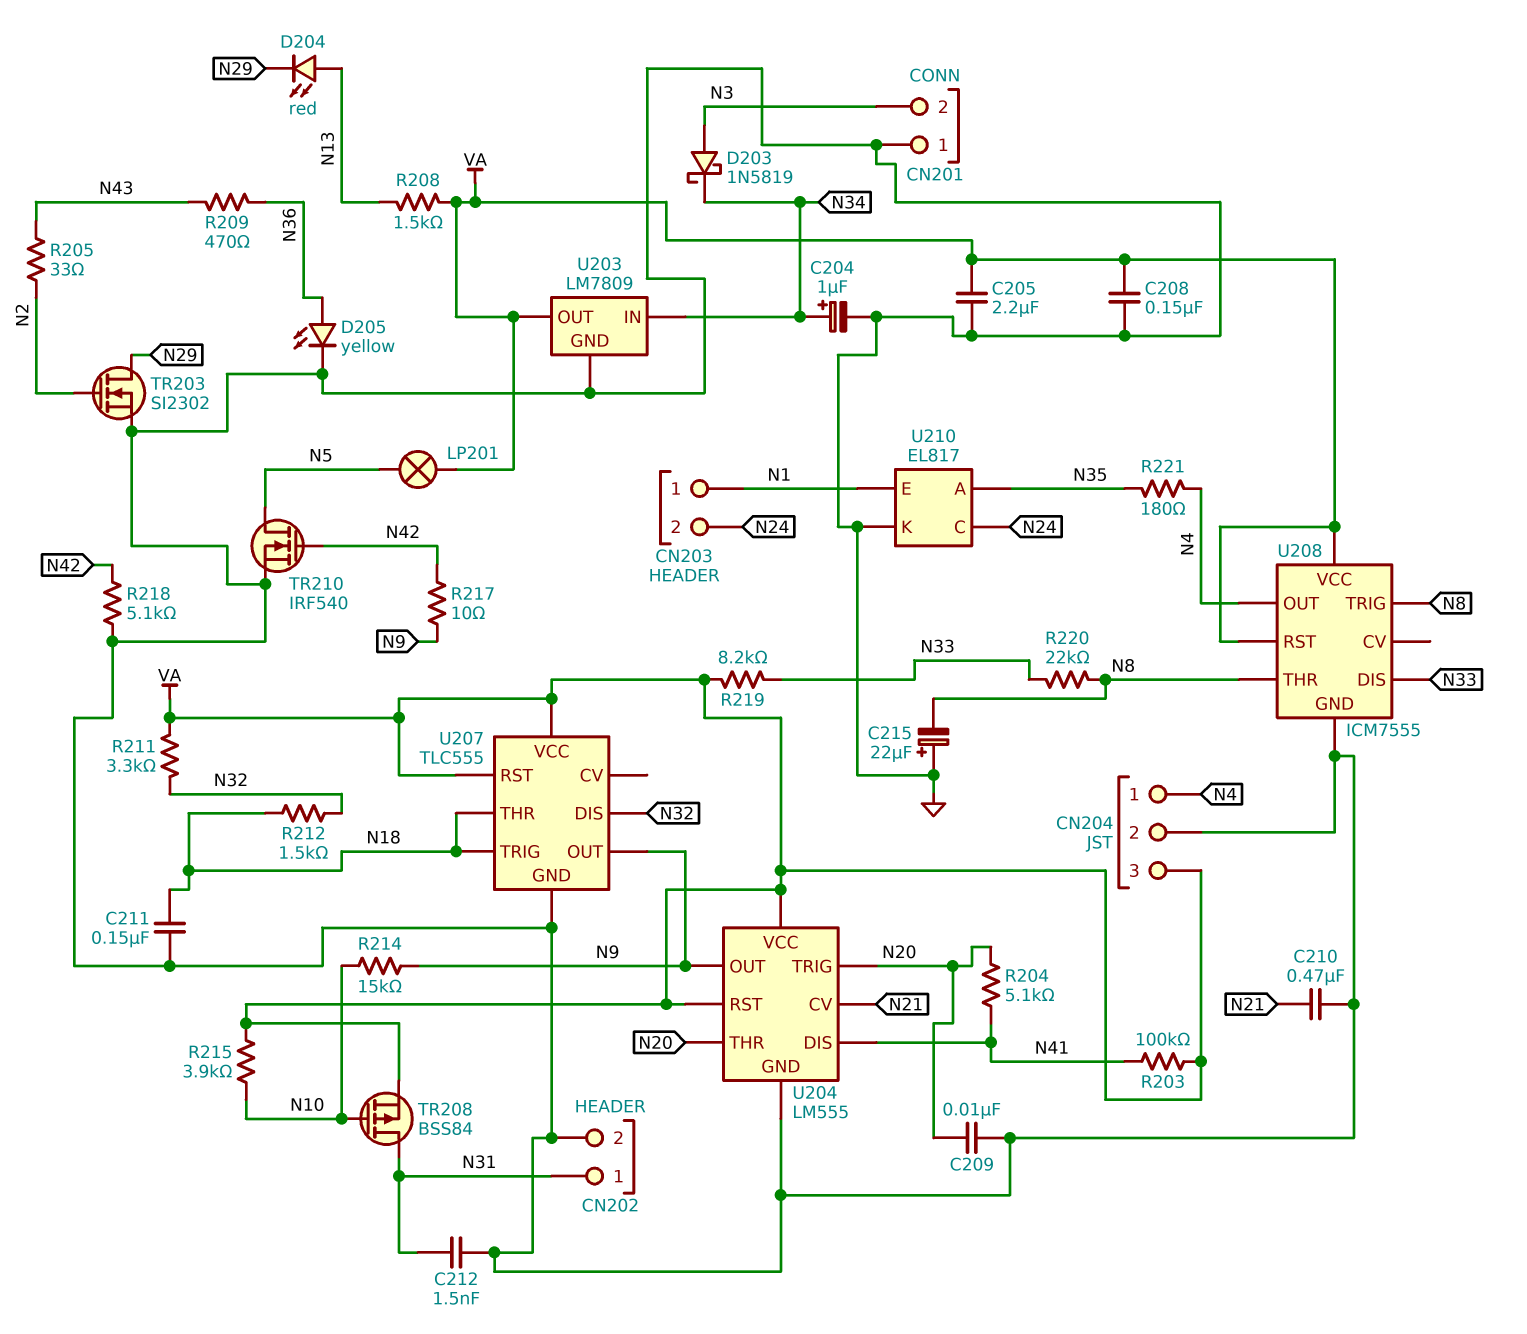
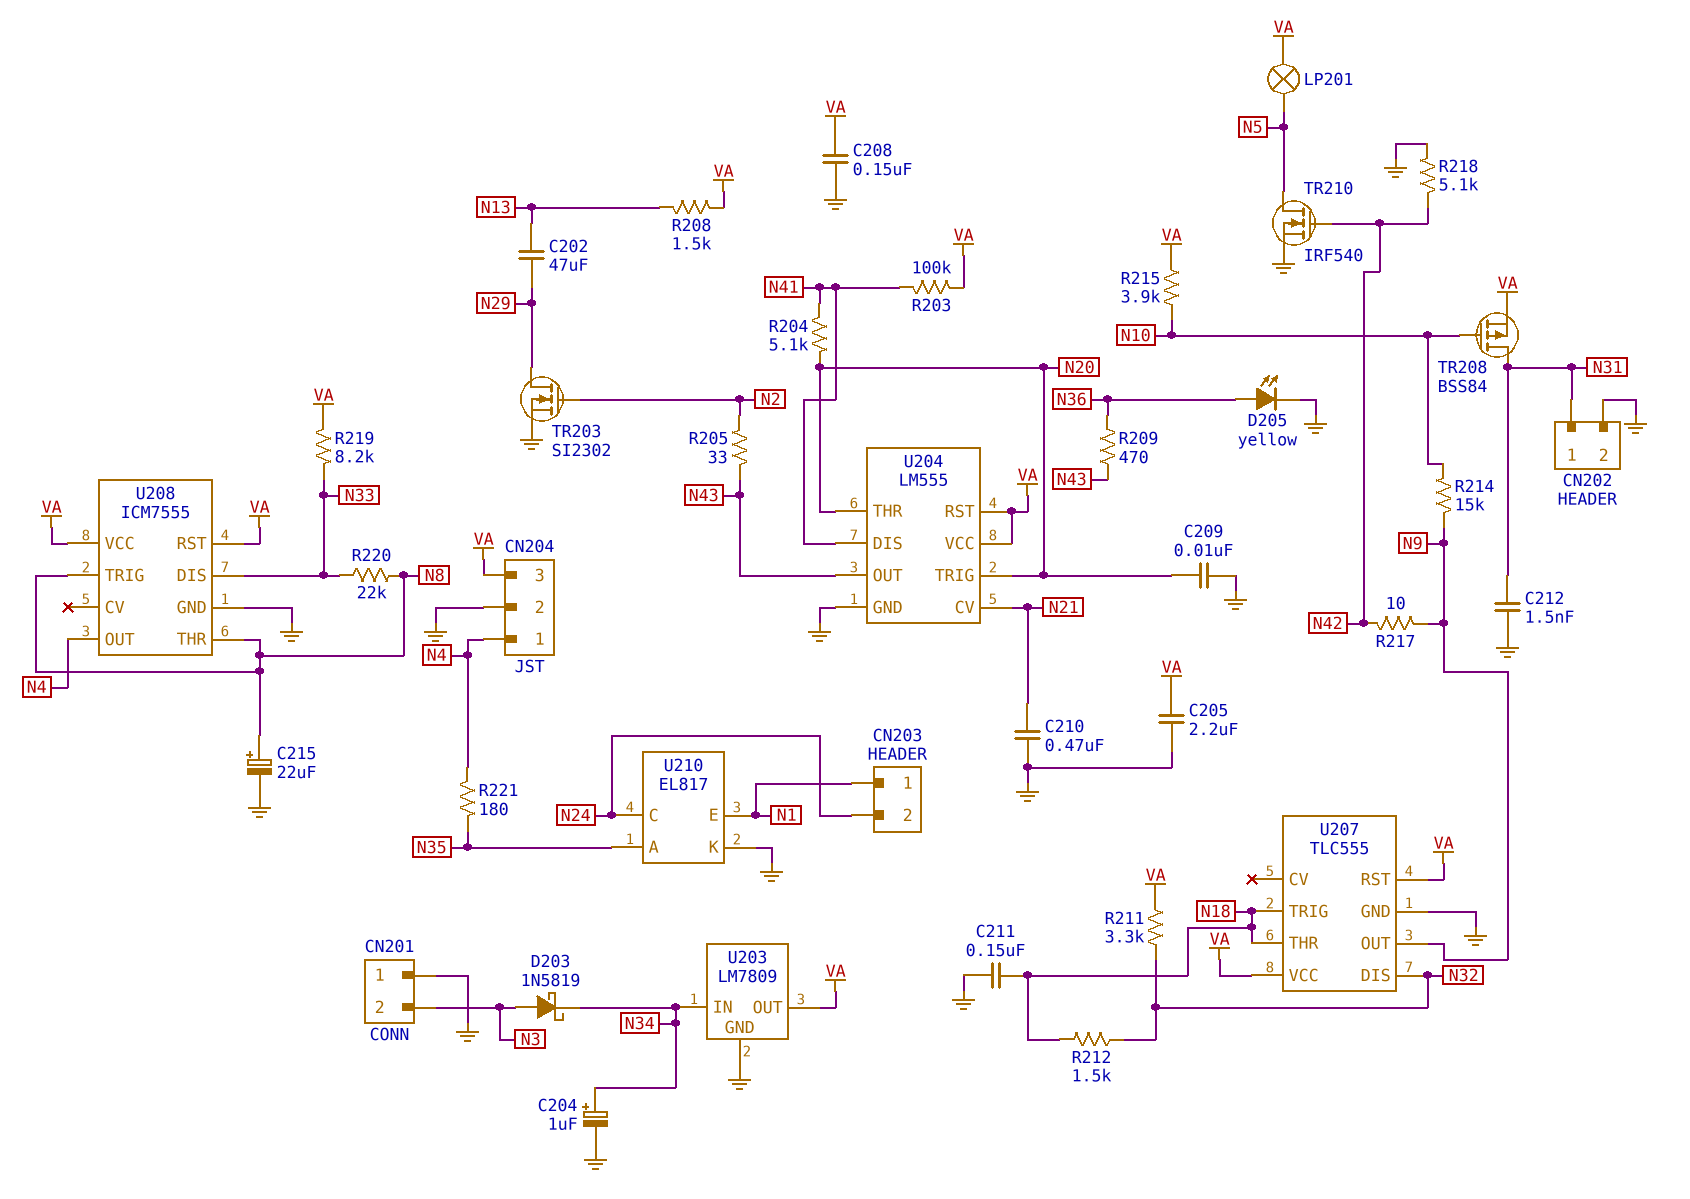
C202: none -> 47uF (N13, N29)
C215: 22uF (plus GND, minus N8) -> 22uF (plus N8, minus GND)
D204: LED red (A N13, K N29) -> none
U204 pin OUT: N9 -> N43

